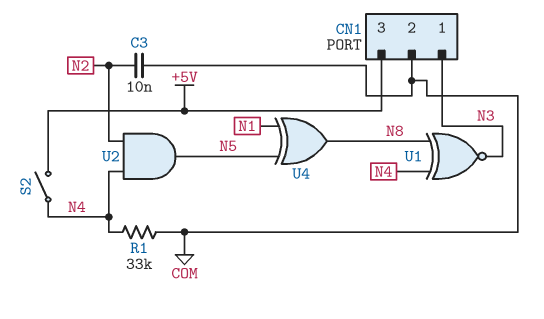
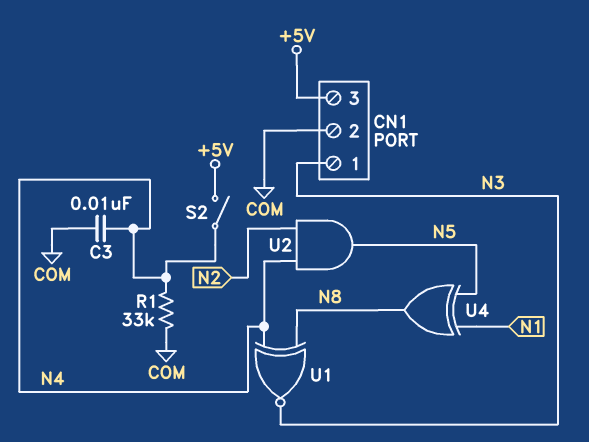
C3: 10nF (COM, N2) -> 10nF (COM, N4)

